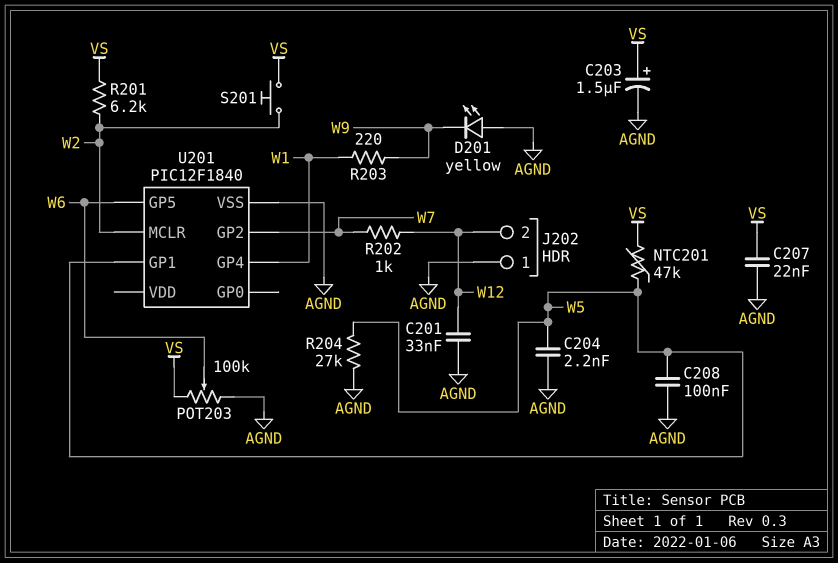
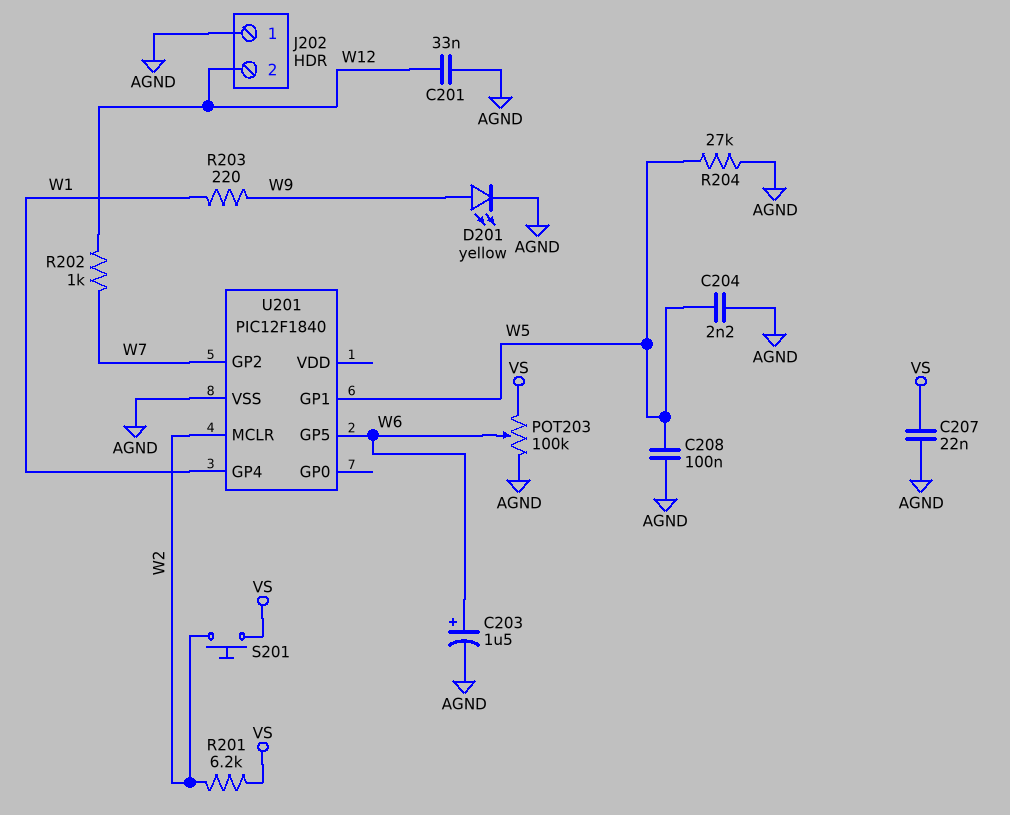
C203: 1.5uF (plus VS, minus AGND) -> 1.5uF (plus W6, minus AGND)
D201: LED yellow (A AGND, K W9) -> LED yellow (A W9, K AGND)
NTC201: 47k (VS, W5) -> none

